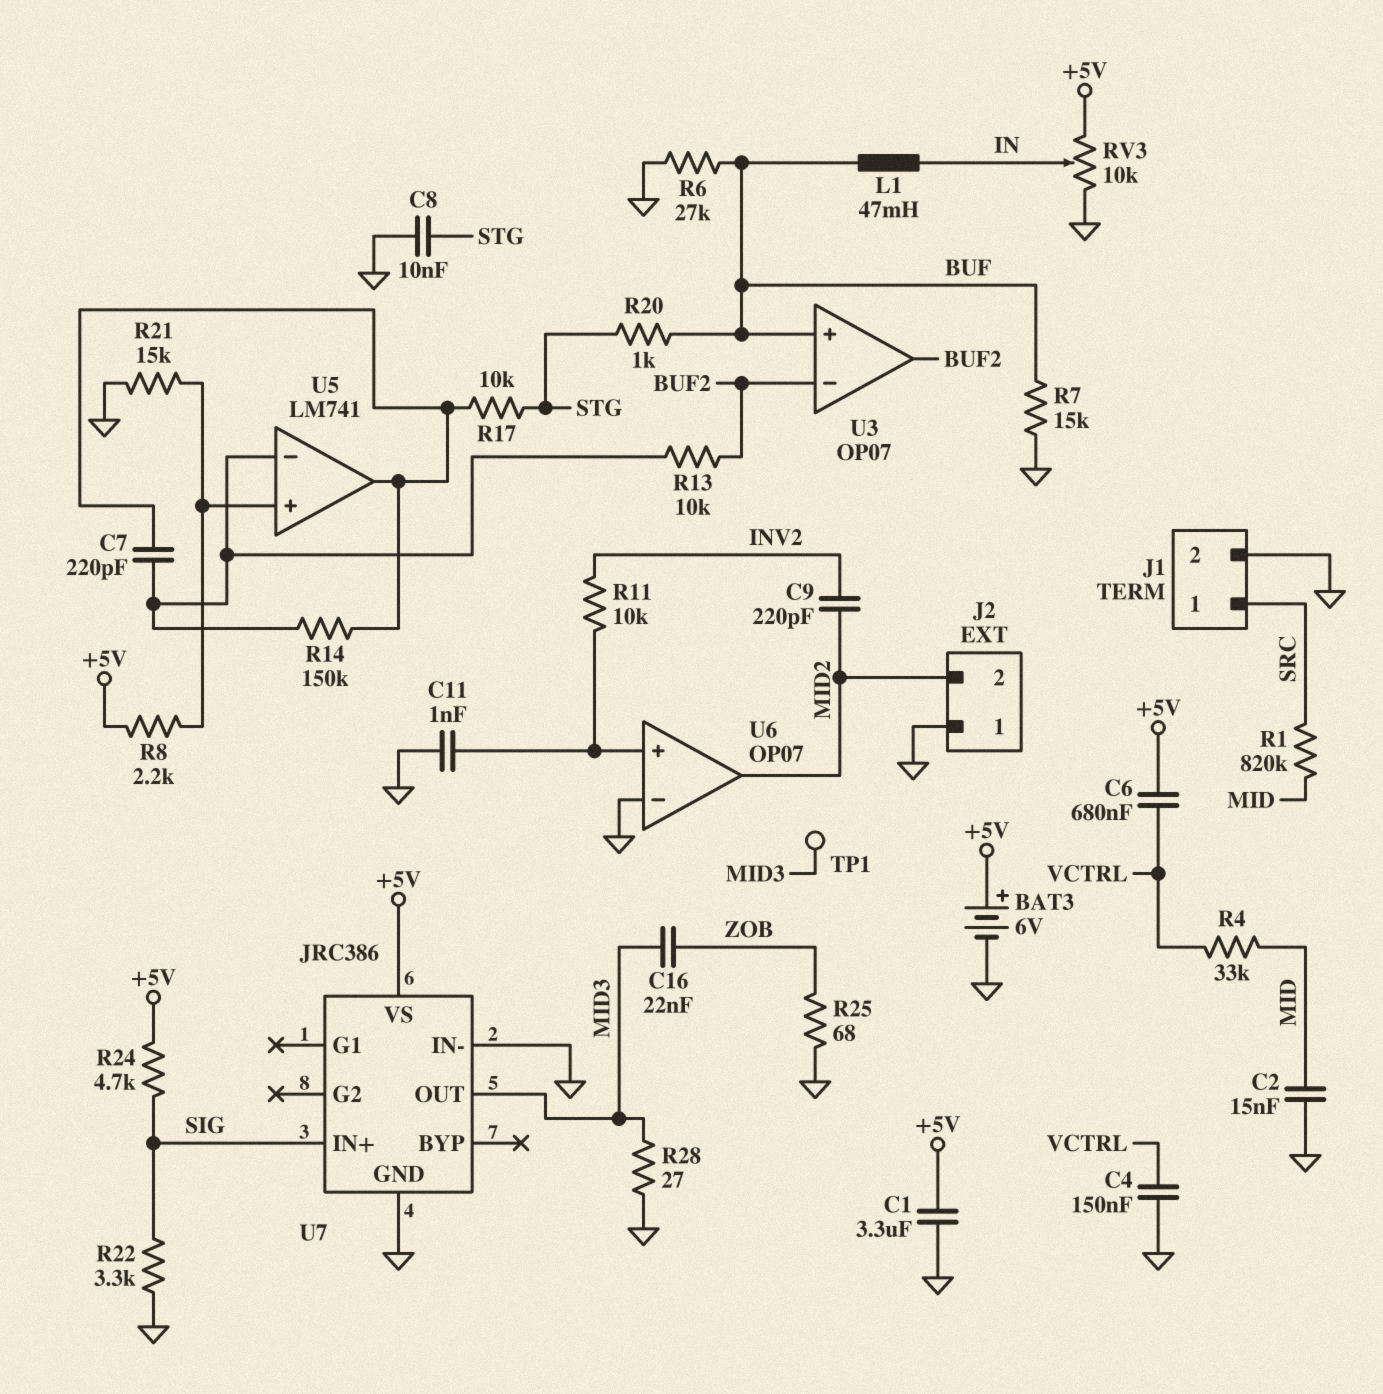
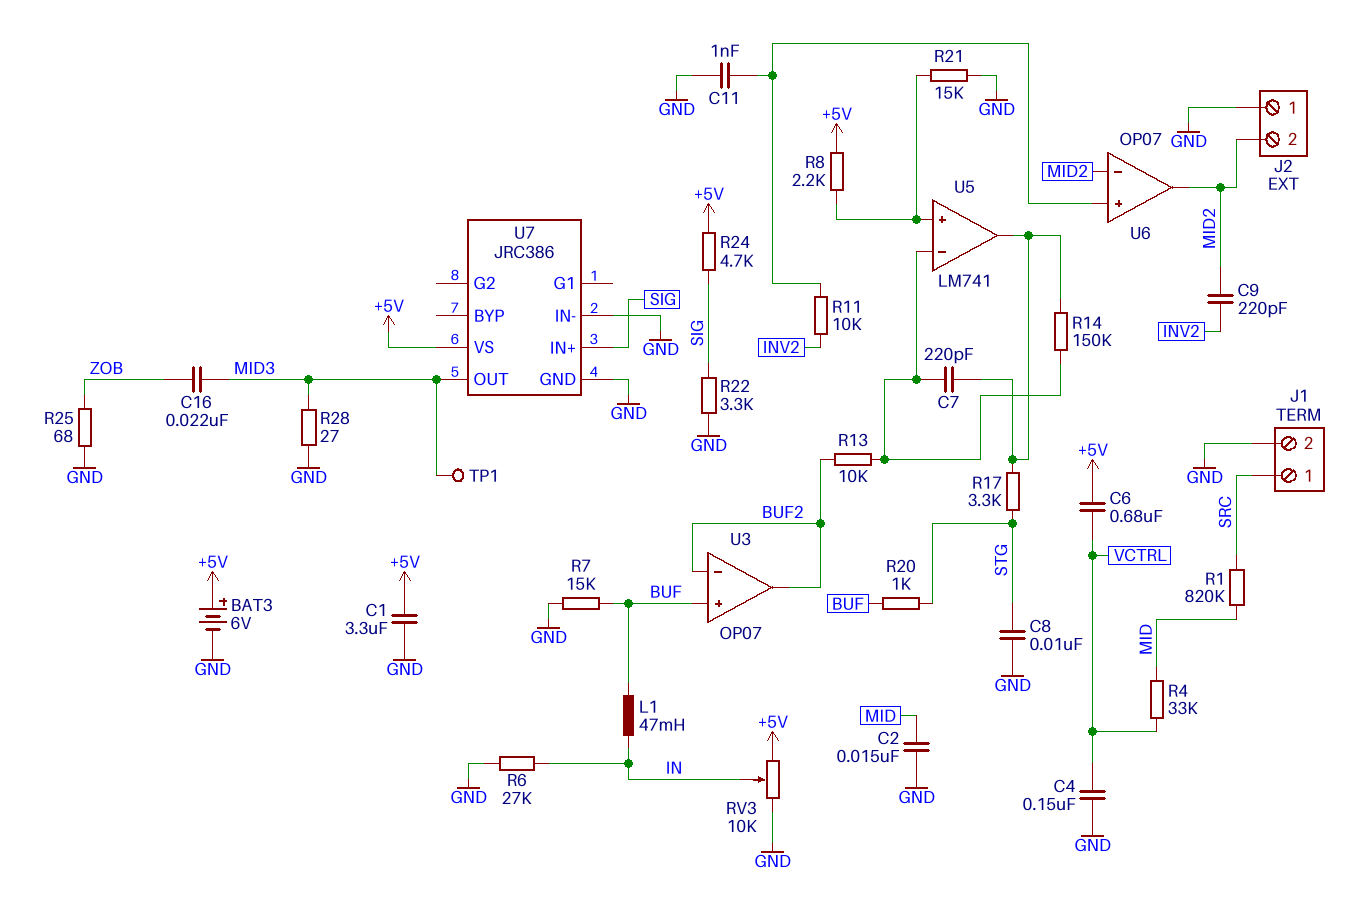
R6: 27k (BUF, GND) -> 27k (GND, IN)
R17: 10k (STG, U5/out) -> 3.3k (STG, U5/out)
U6 pin in-: GND -> MID2

